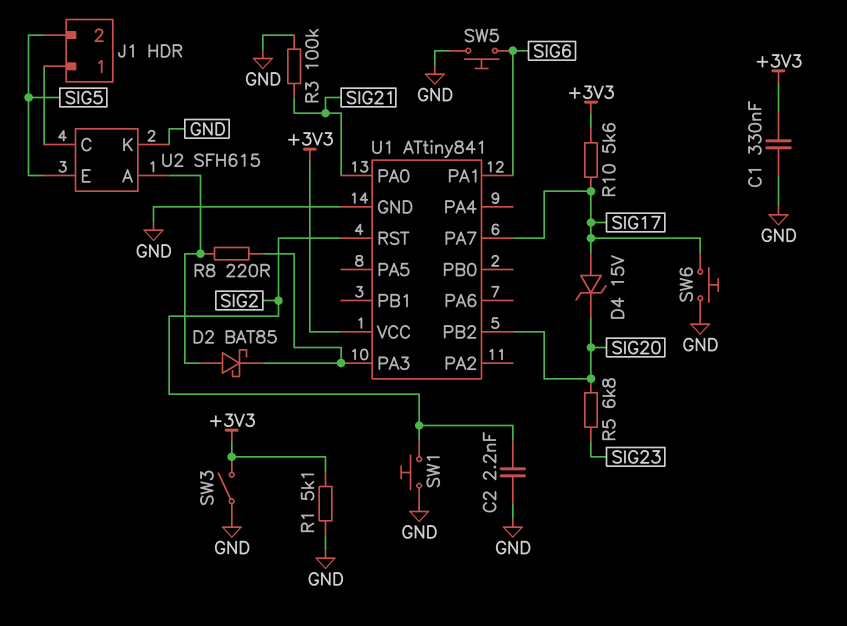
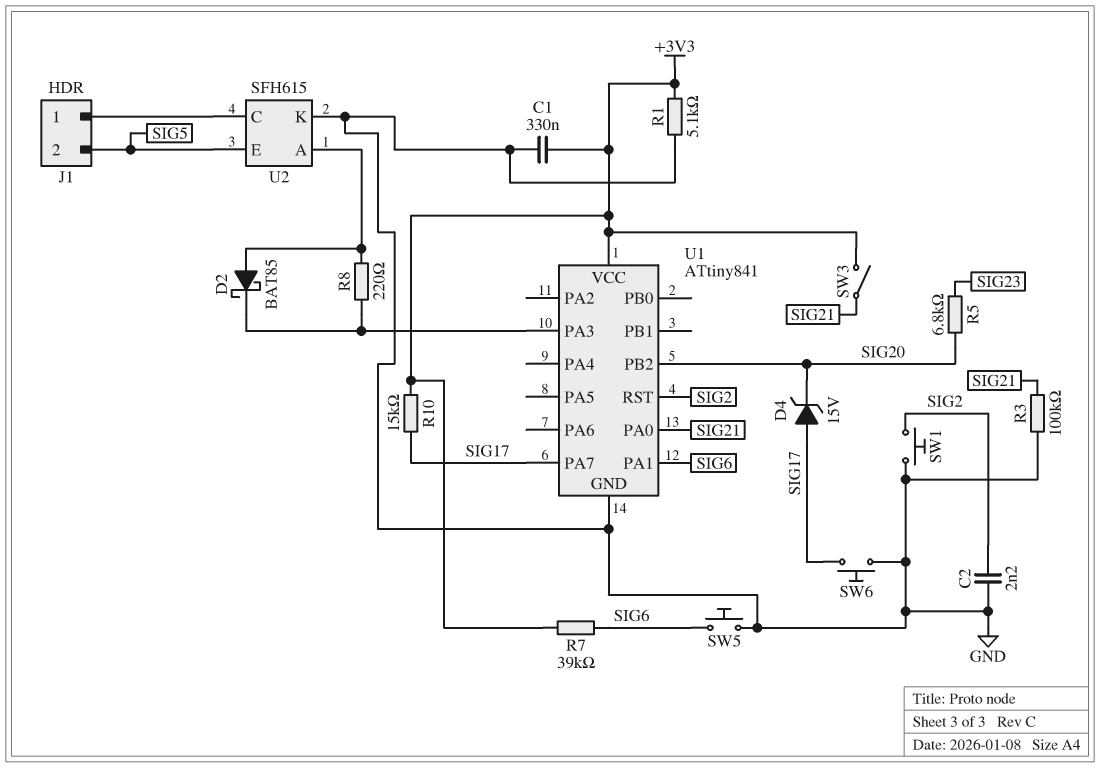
R7: none -> 39k (+3V3, SIG6)
R10: 5.6k (+3V3, SIG17) -> 15k (+3V3, SIG17)
SW3: switch (+3V3, GND) -> switch (+3V3, SIG21)

